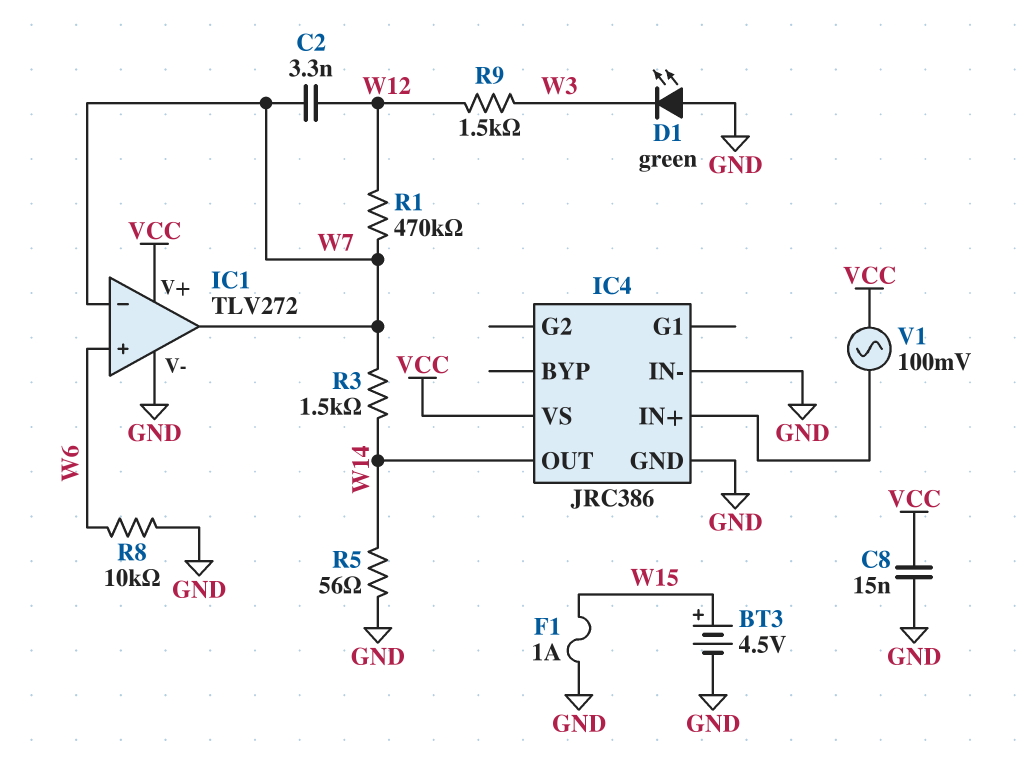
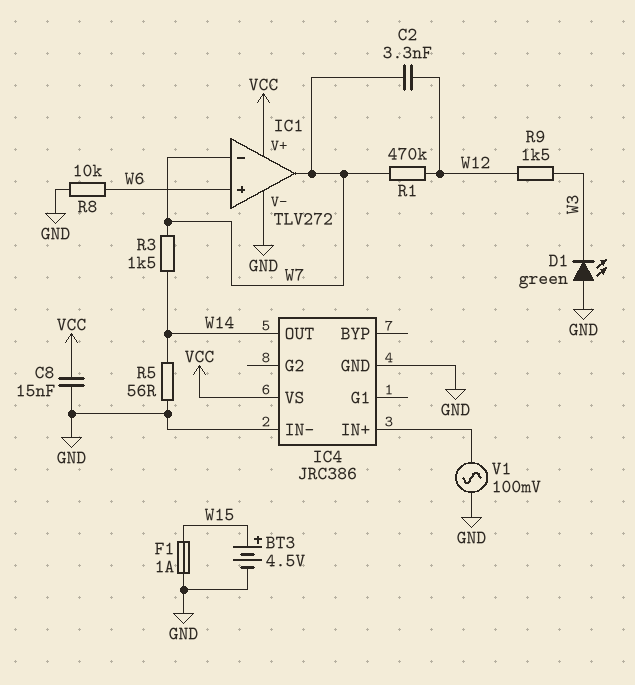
V1: AC 100mV (IC4/IN+, VCC) -> AC 100mV (GND, IC4/IN+)

